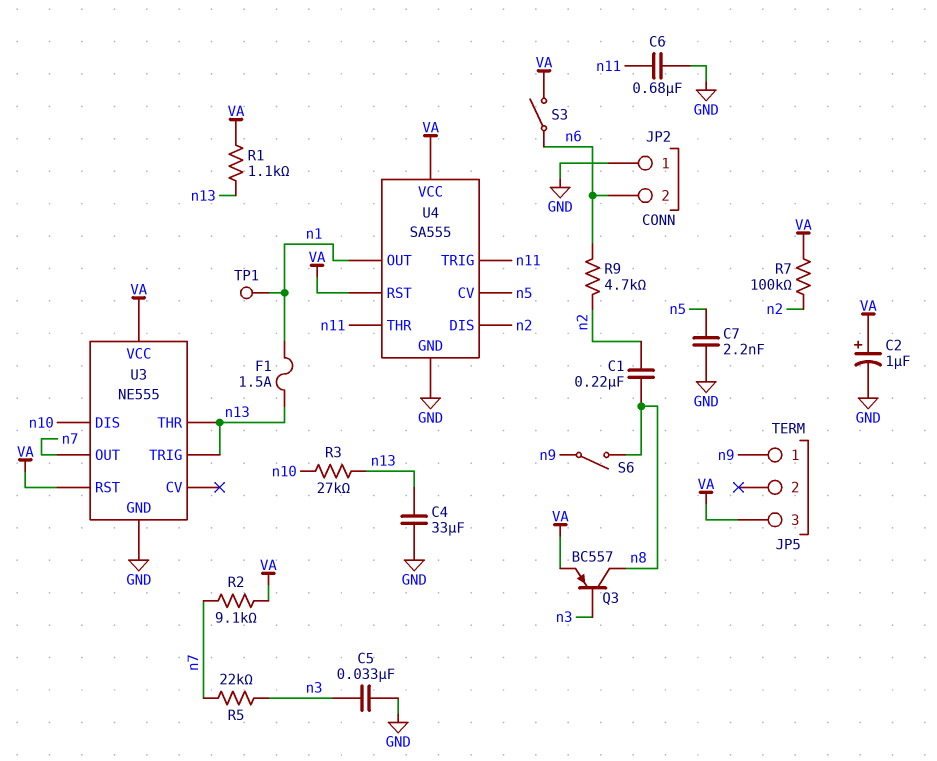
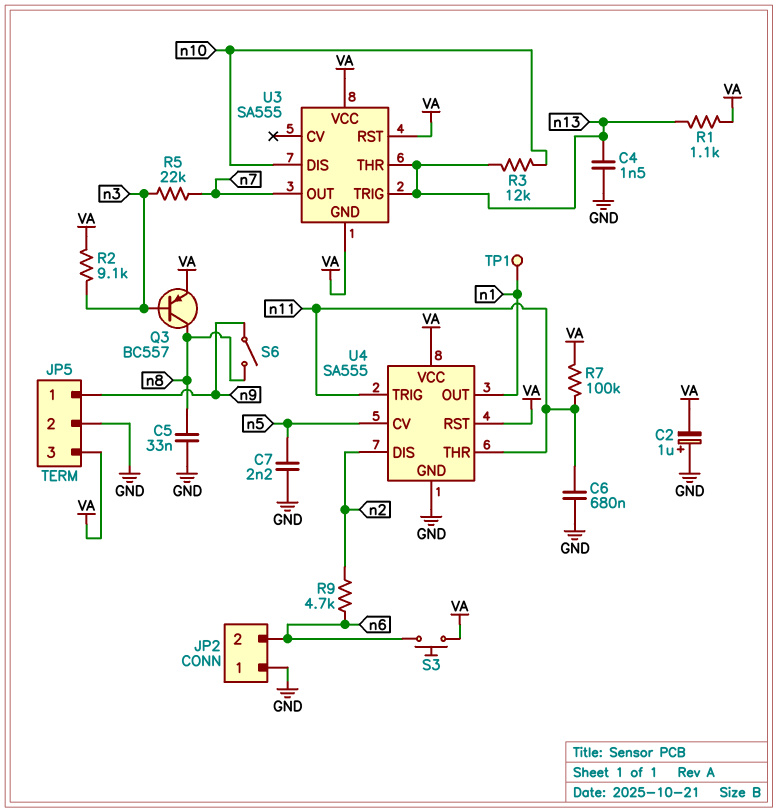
C1: 220nF (n2, n8) -> none
C2: 1uF (plus VA, minus GND) -> 1uF (plus GND, minus VA)
C4: 33uF (GND, n13) -> 1.5nF (GND, n13)
C5: 33nF (GND, n3) -> 33nF (GND, n8)
F1: 1.5A (n1, n13) -> none
JP5 pin 2: none -> GND
R2: 9.1k (VA, n7) -> 9.1k (VA, n3)
R3: 27k (n10, n13) -> 12k (n10, n13)
R7: 100k (VA, n2) -> 100k (VA, n11)
S3: switch (VA, n6) -> button (VA, n6)
U3: NE555 -> SA555
U3 pin GND: GND -> VA

